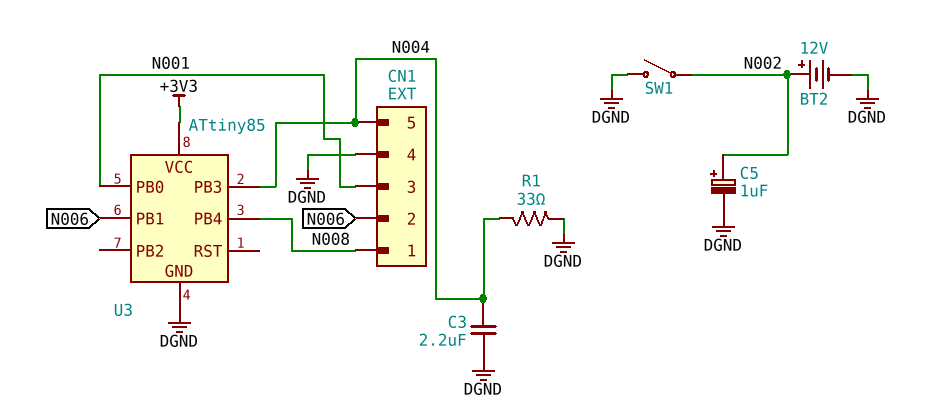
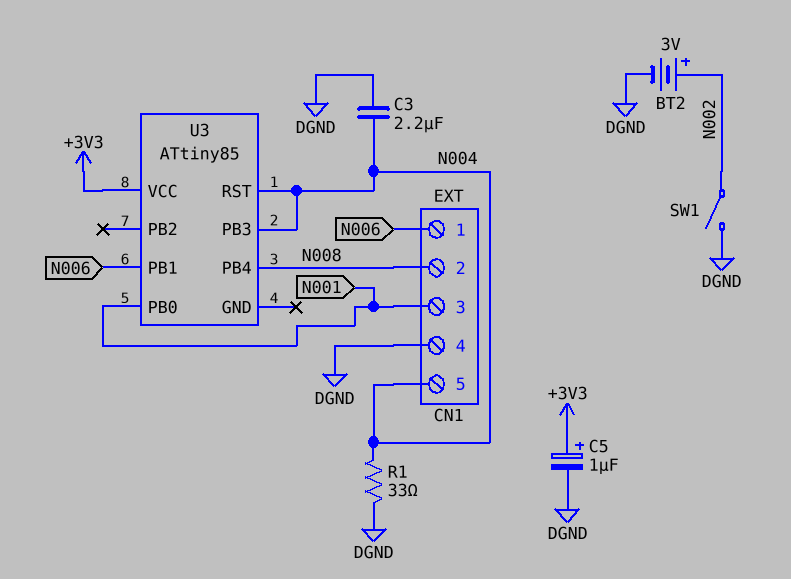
BT2: 12V (plus N002, minus DGND) -> 3V (plus N002, minus DGND)
C5: 1uF (plus N002, minus DGND) -> 1uF (plus +3V3, minus DGND)
CN1 pin 1: N008 -> N006
CN1 pin 2: N006 -> N008
U3 pin GND: DGND -> none
U3 pin RST: none -> N004

